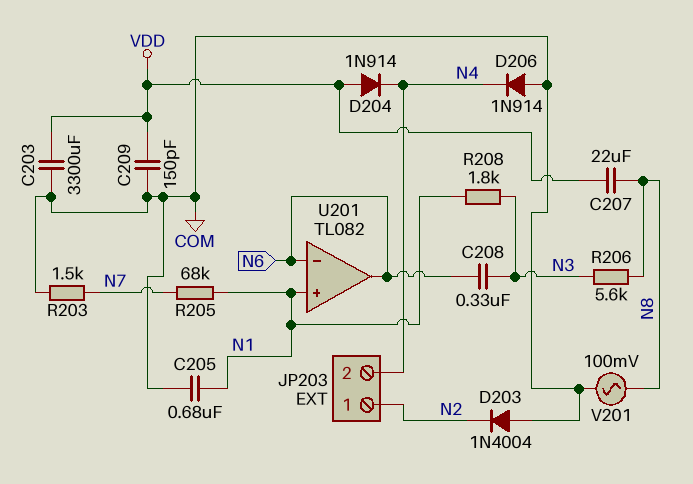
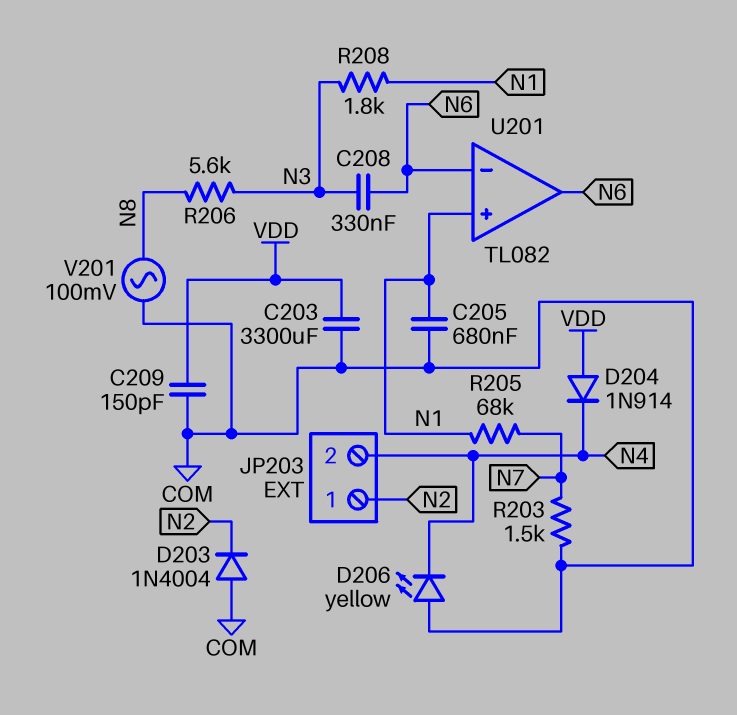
C207: 22uF (N8, VDD) -> none
D206: diode 1N914 (A COM, K N4) -> LED yellow (A COM, K N4)

